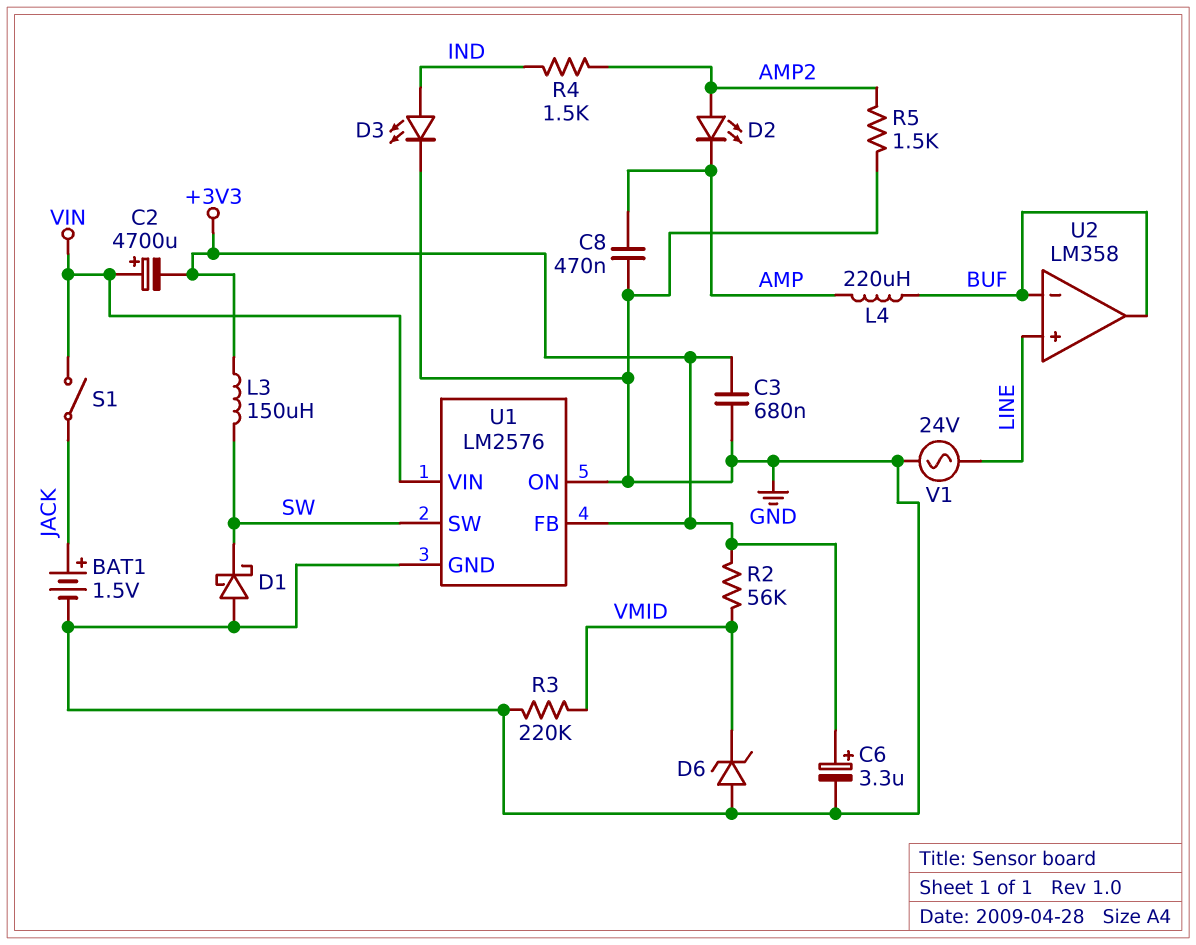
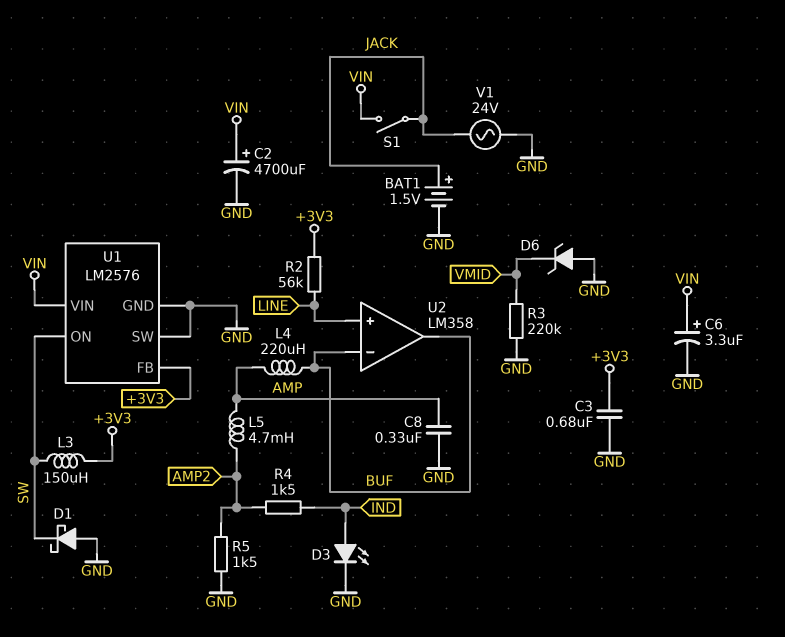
C2: 4700uF (plus VIN, minus +3V3) -> 4700uF (plus VIN, minus GND)
C6: 3.3uF (plus +3V3, minus GND) -> 3.3uF (plus VIN, minus GND)
C8: 470nF (AMP, GND) -> 330nF (AMP, GND)
D2: LED (A AMP2, K AMP) -> none
L5: none -> 4.7mH (AMP, AMP2)
R2: 56k (+3V3, VMID) -> 56k (+3V3, LINE)
U1 pin ON: GND -> SW
U1 pin SW: SW -> GND
V1: AC 24V (GND, LINE) -> AC 24V (GND, JACK)

